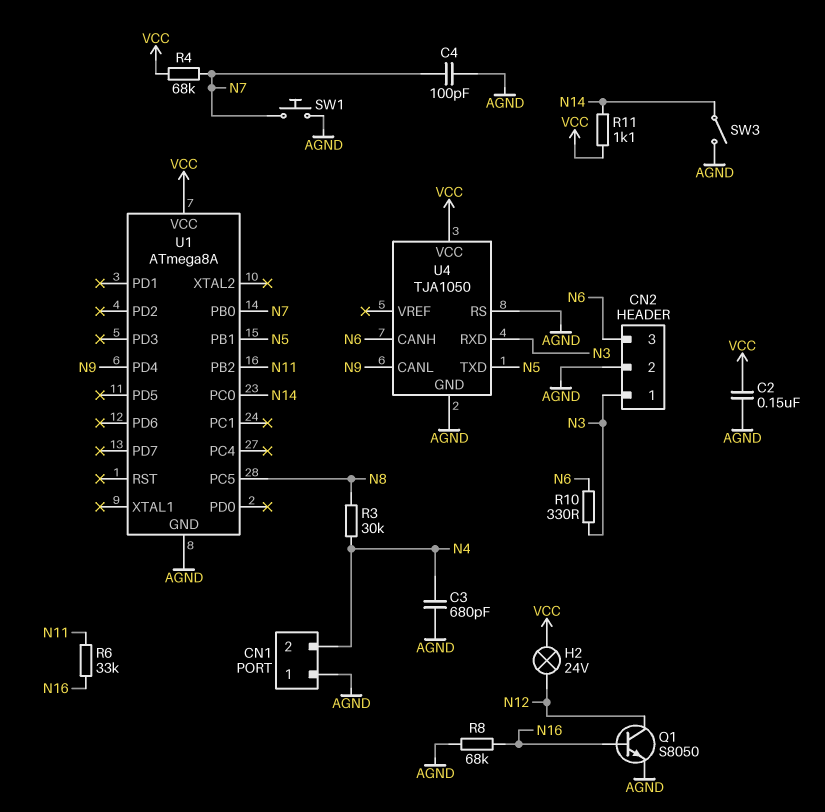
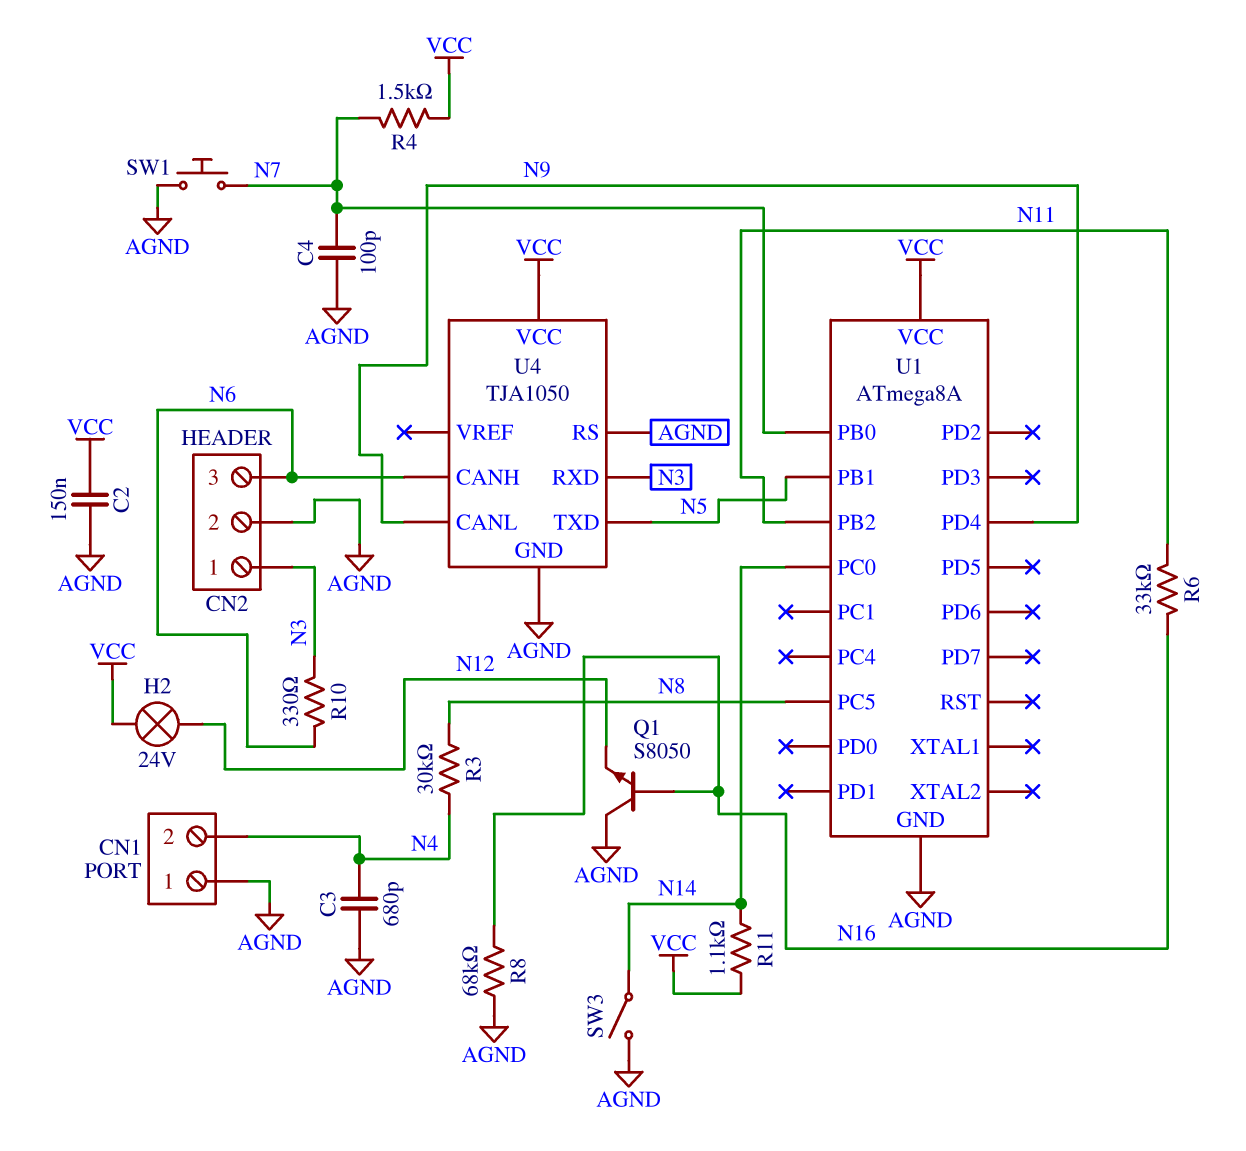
Q1: NPN S8050 (B N16, C N12, E AGND) -> NPN S8050 (B N16, C AGND, E N12)
R4: 68k (N7, VCC) -> 1.5k (N7, VCC)

